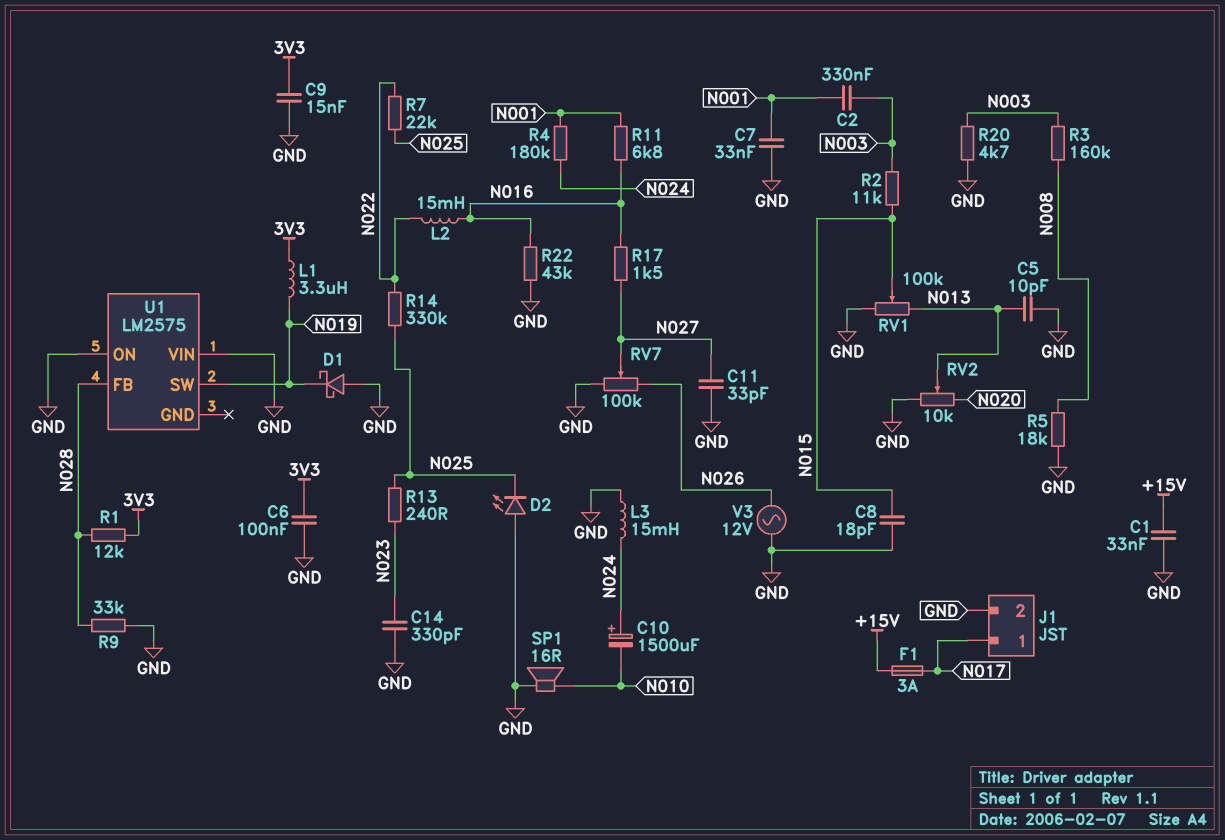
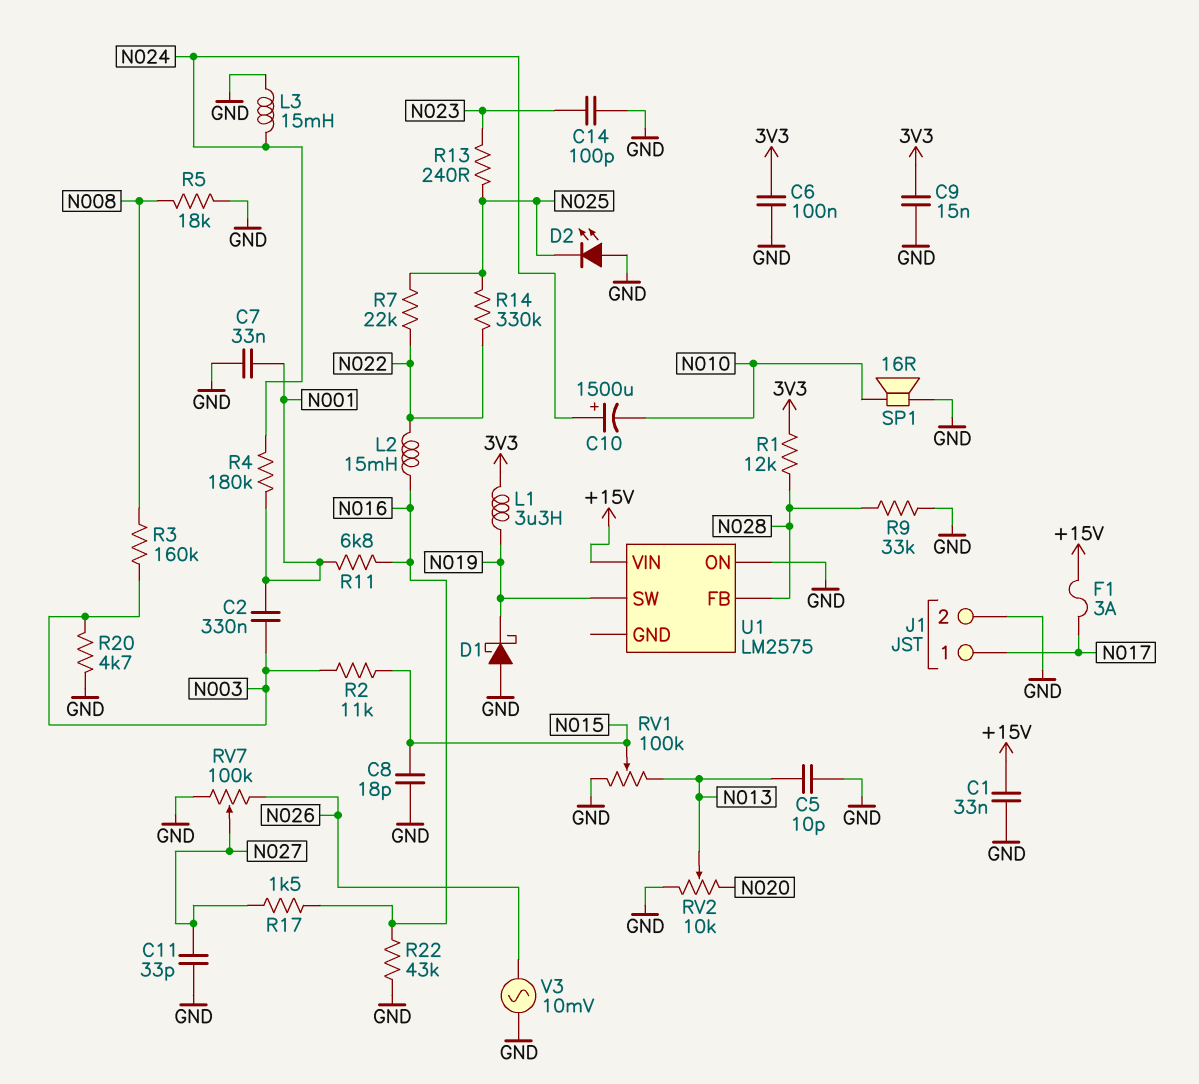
C14: 330pF (GND, N023) -> 100pF (GND, N023)
U1 pin VIN: GND -> +15V
V3: AC 12V (GND, N026) -> AC 10mV (GND, N026)

